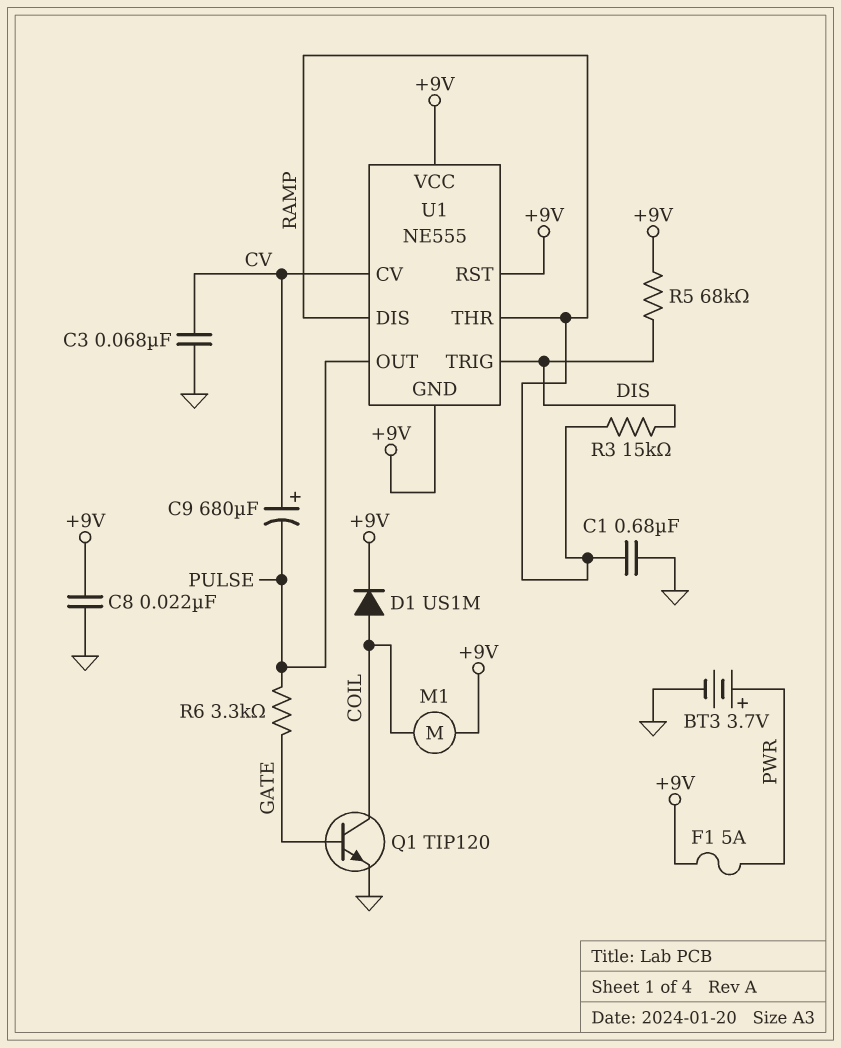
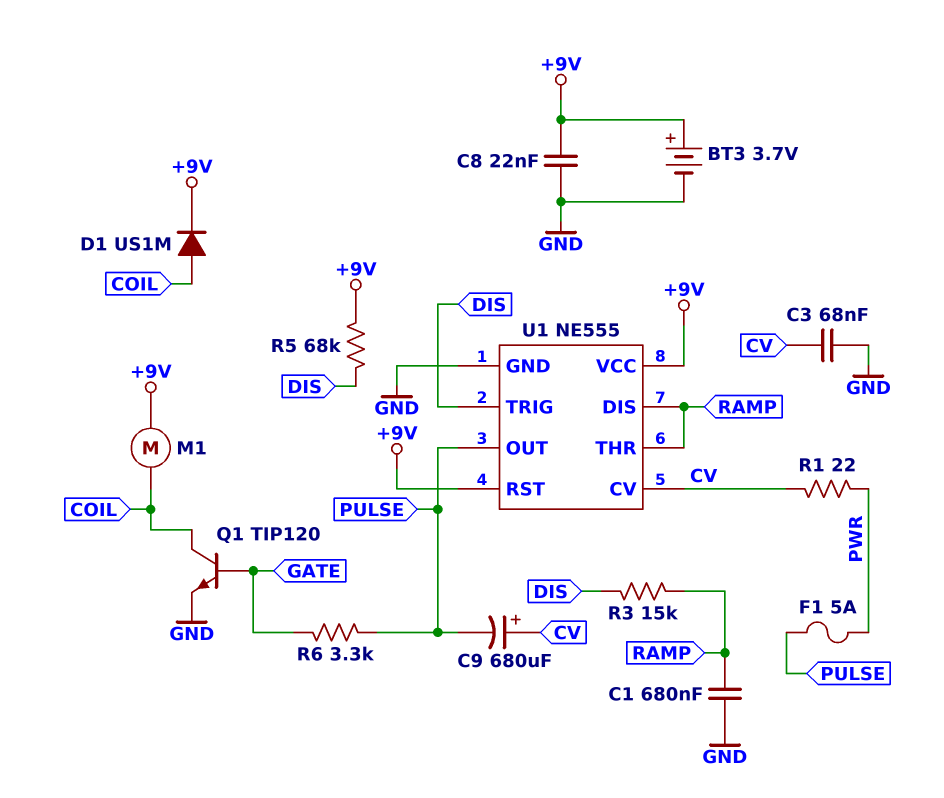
BT3: 3.7V (plus PWR, minus GND) -> 3.7V (plus +9V, minus GND)
F1: 5A (+9V, PWR) -> 5A (PULSE, PWR)
R1: none -> 22 (CV, PWR)
U1 pin GND: +9V -> GND

